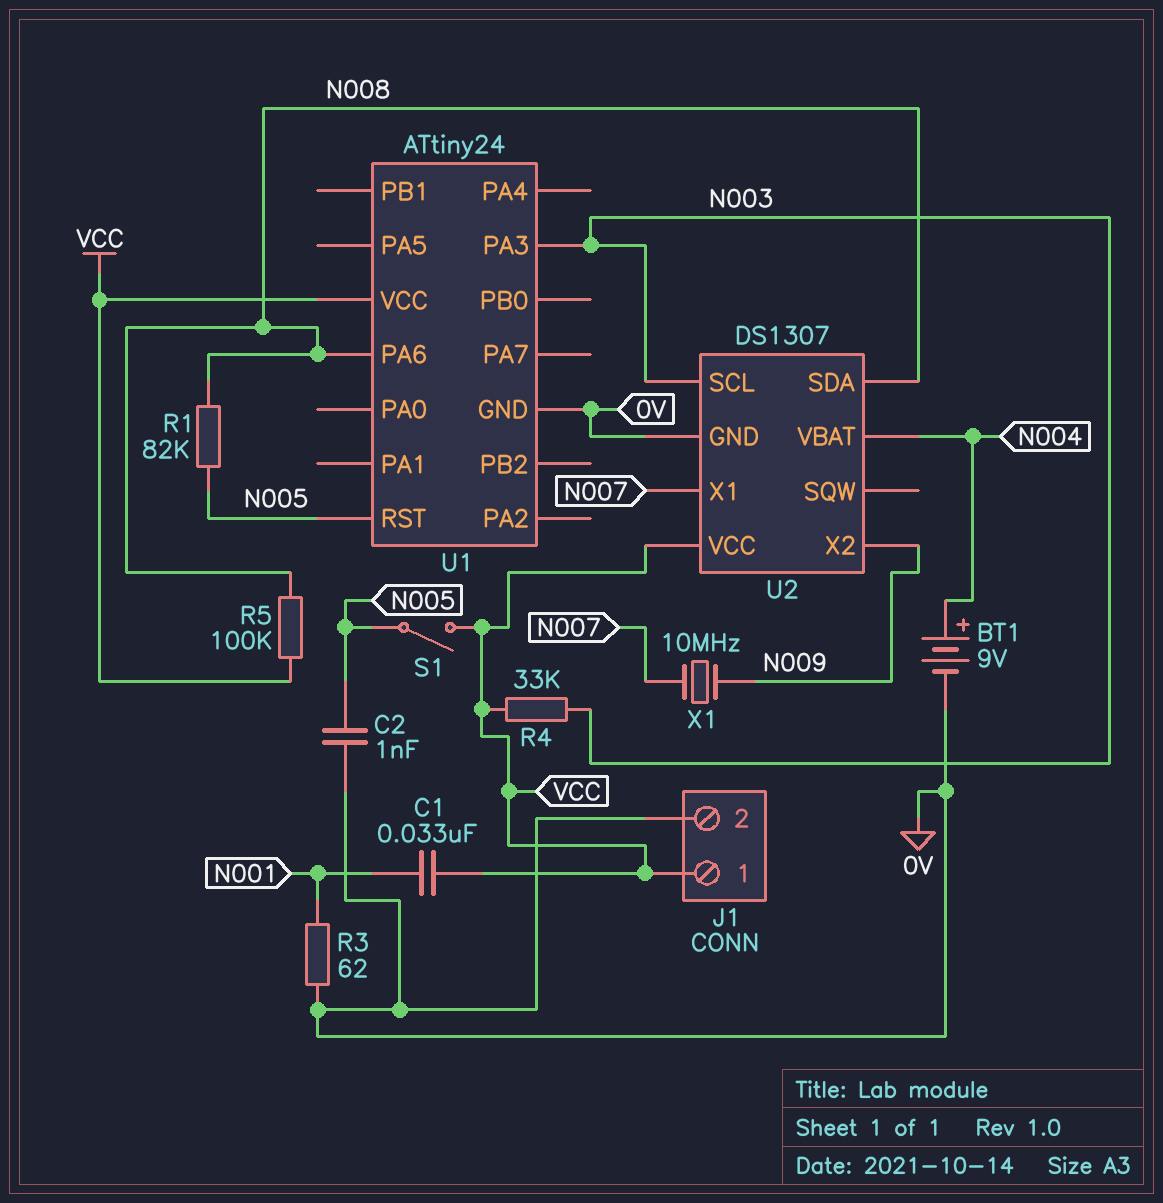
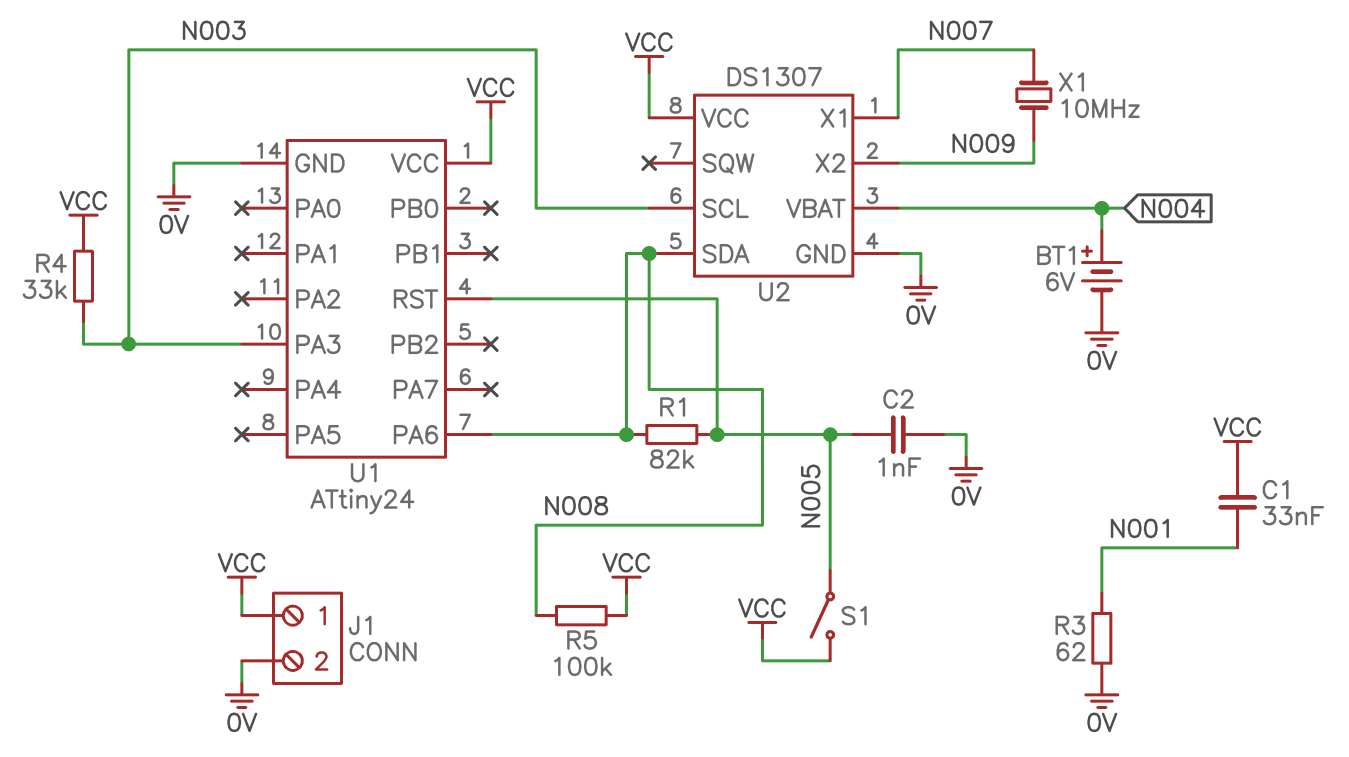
BT1: 9V (plus N004, minus 0V) -> 6V (plus N004, minus 0V)

